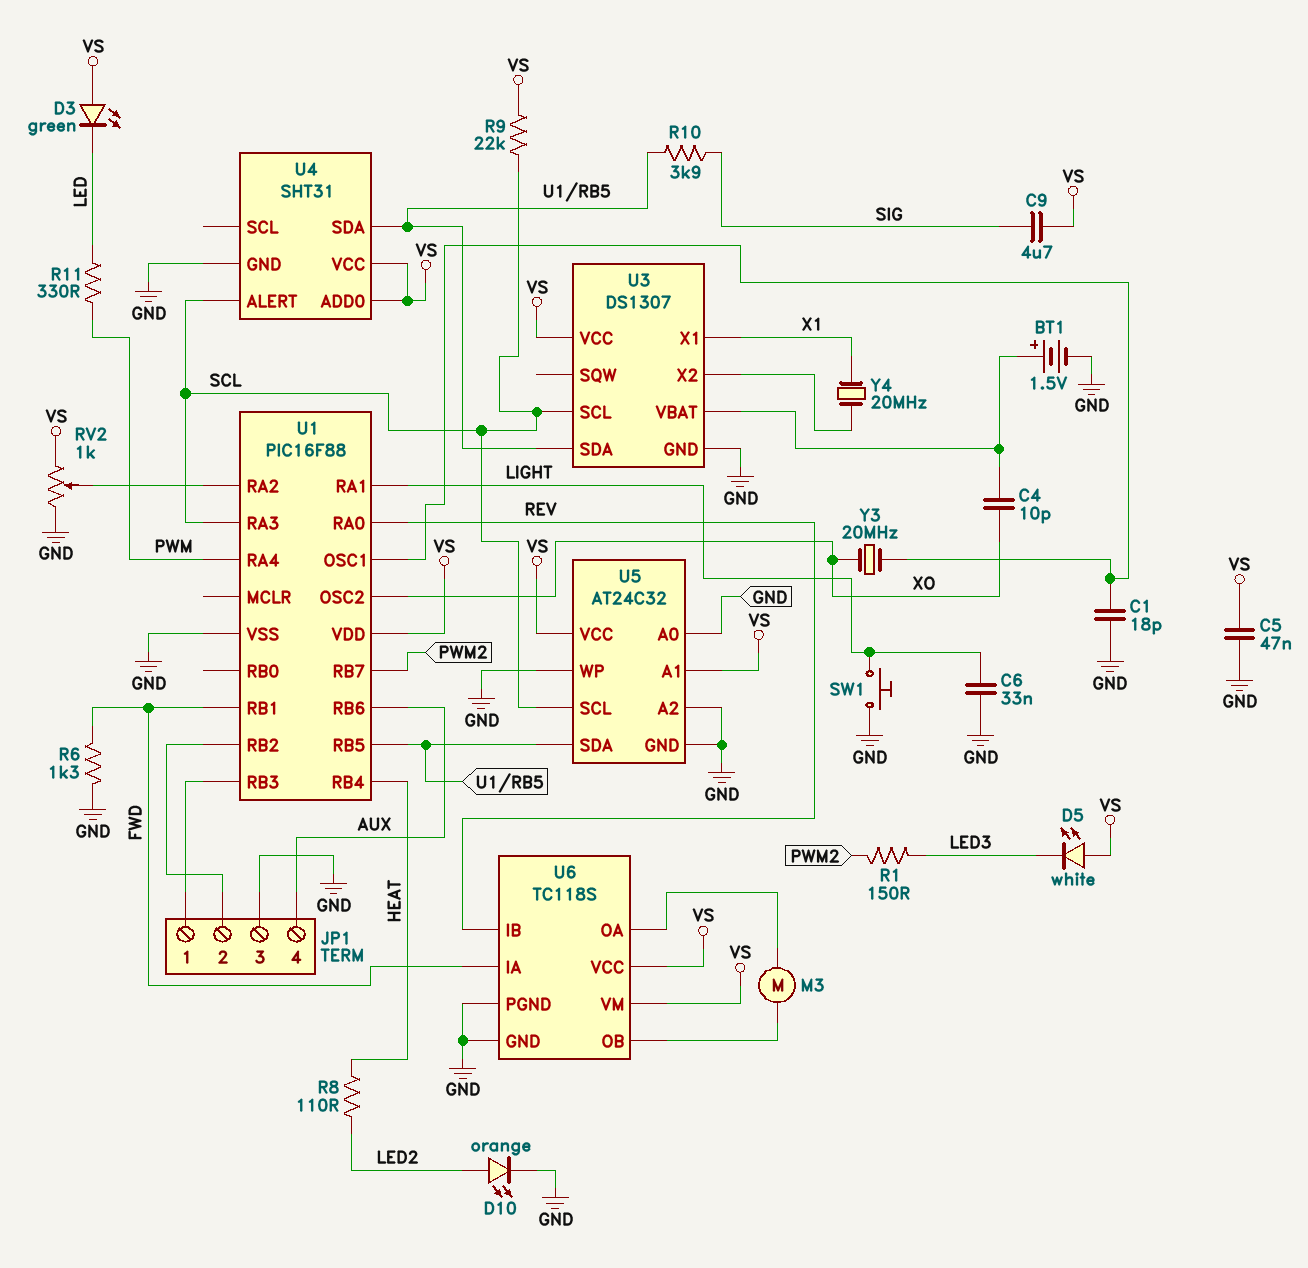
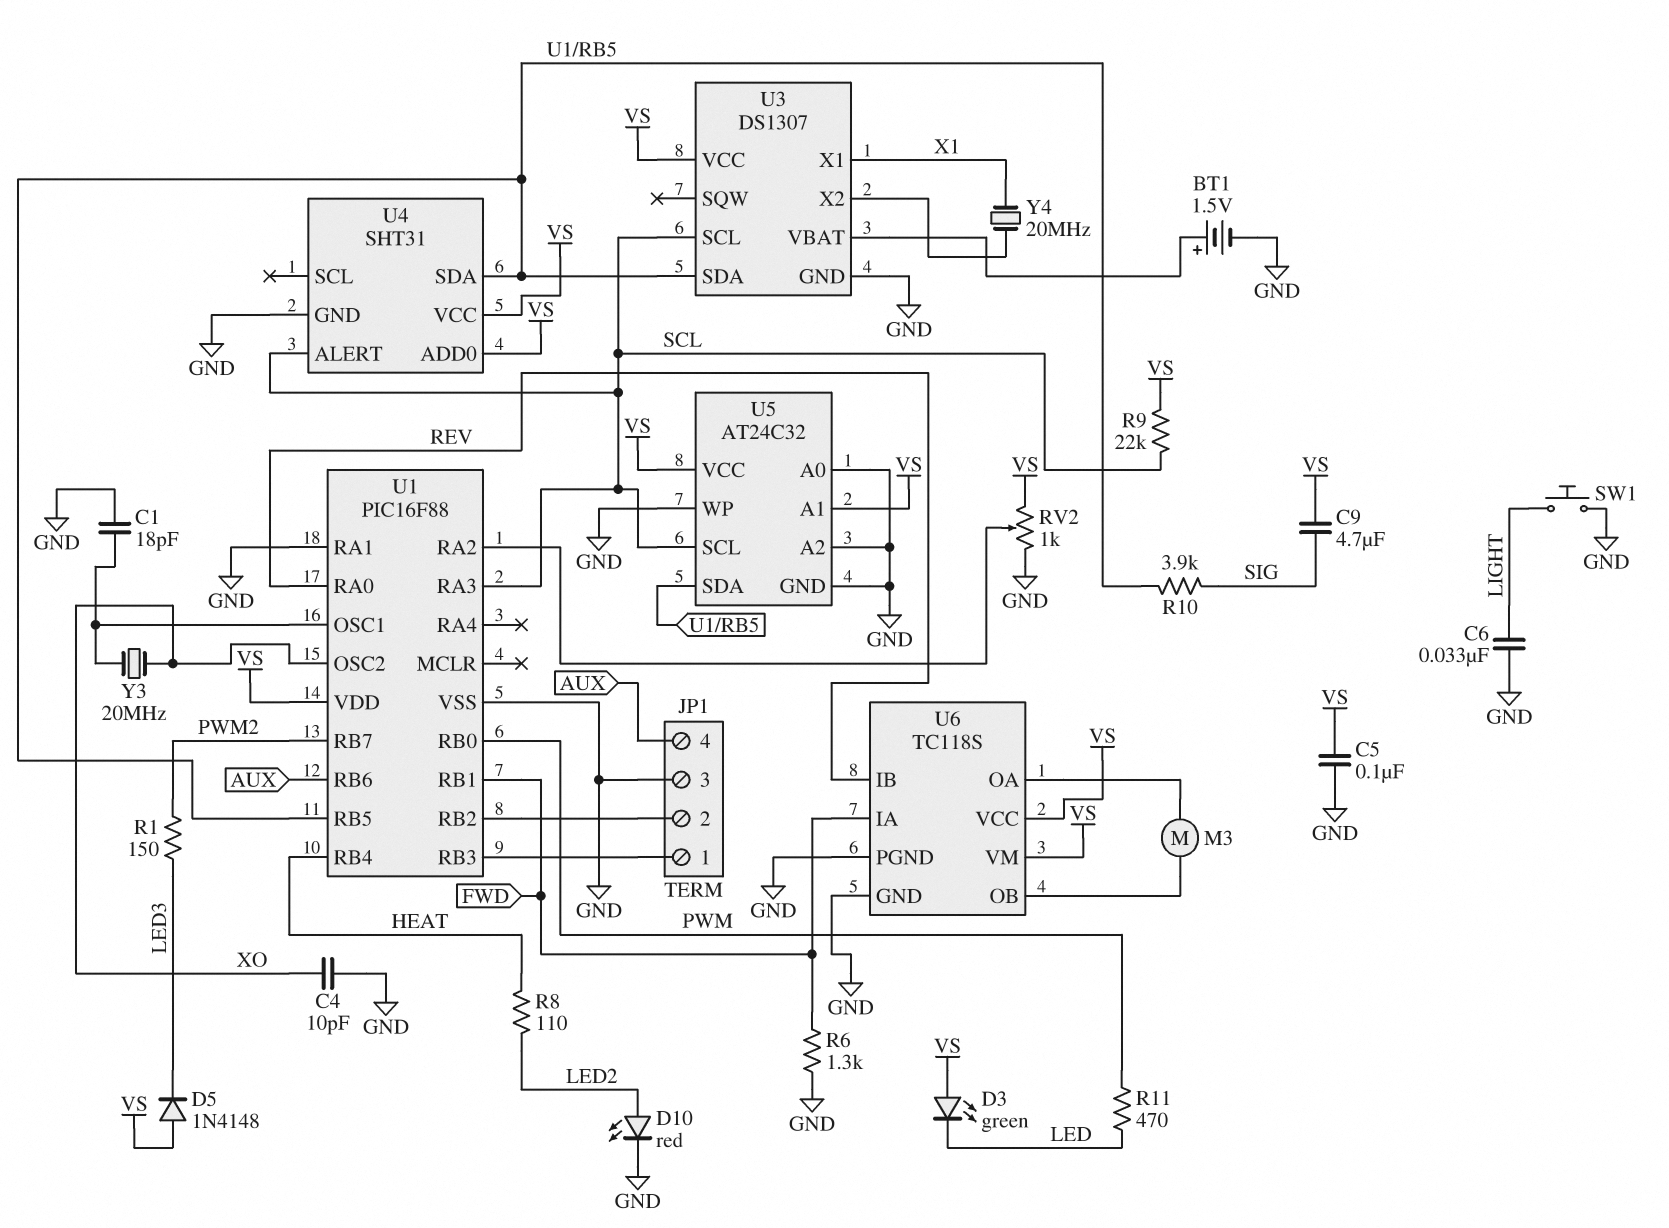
C4: 10pF (U3/VBAT, XO) -> 10pF (GND, XO)
C5: 47nF (GND, VS) -> 100nF (GND, VS)
D5: LED white (A VS, K LED3) -> diode 1N4148 (A VS, K LED3)
D10: LED orange (A LED2, K GND) -> LED red (A LED2, K GND)
R11: 330 (LED, PWM) -> 470 (LED, PWM)
U1 pin RA1: LIGHT -> GND
U1 pin RA4: PWM -> none
U1 pin RB0: none -> PWM

